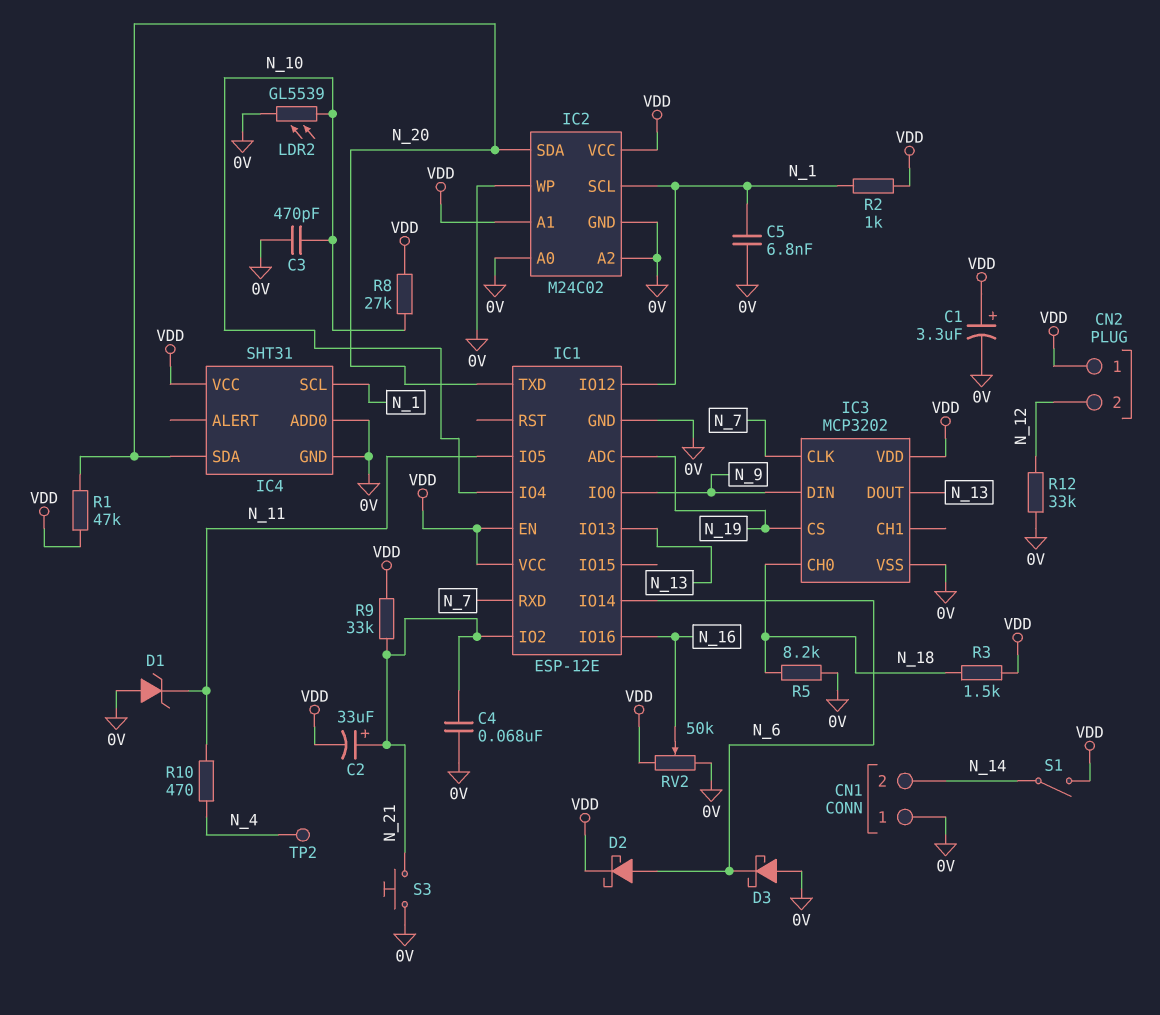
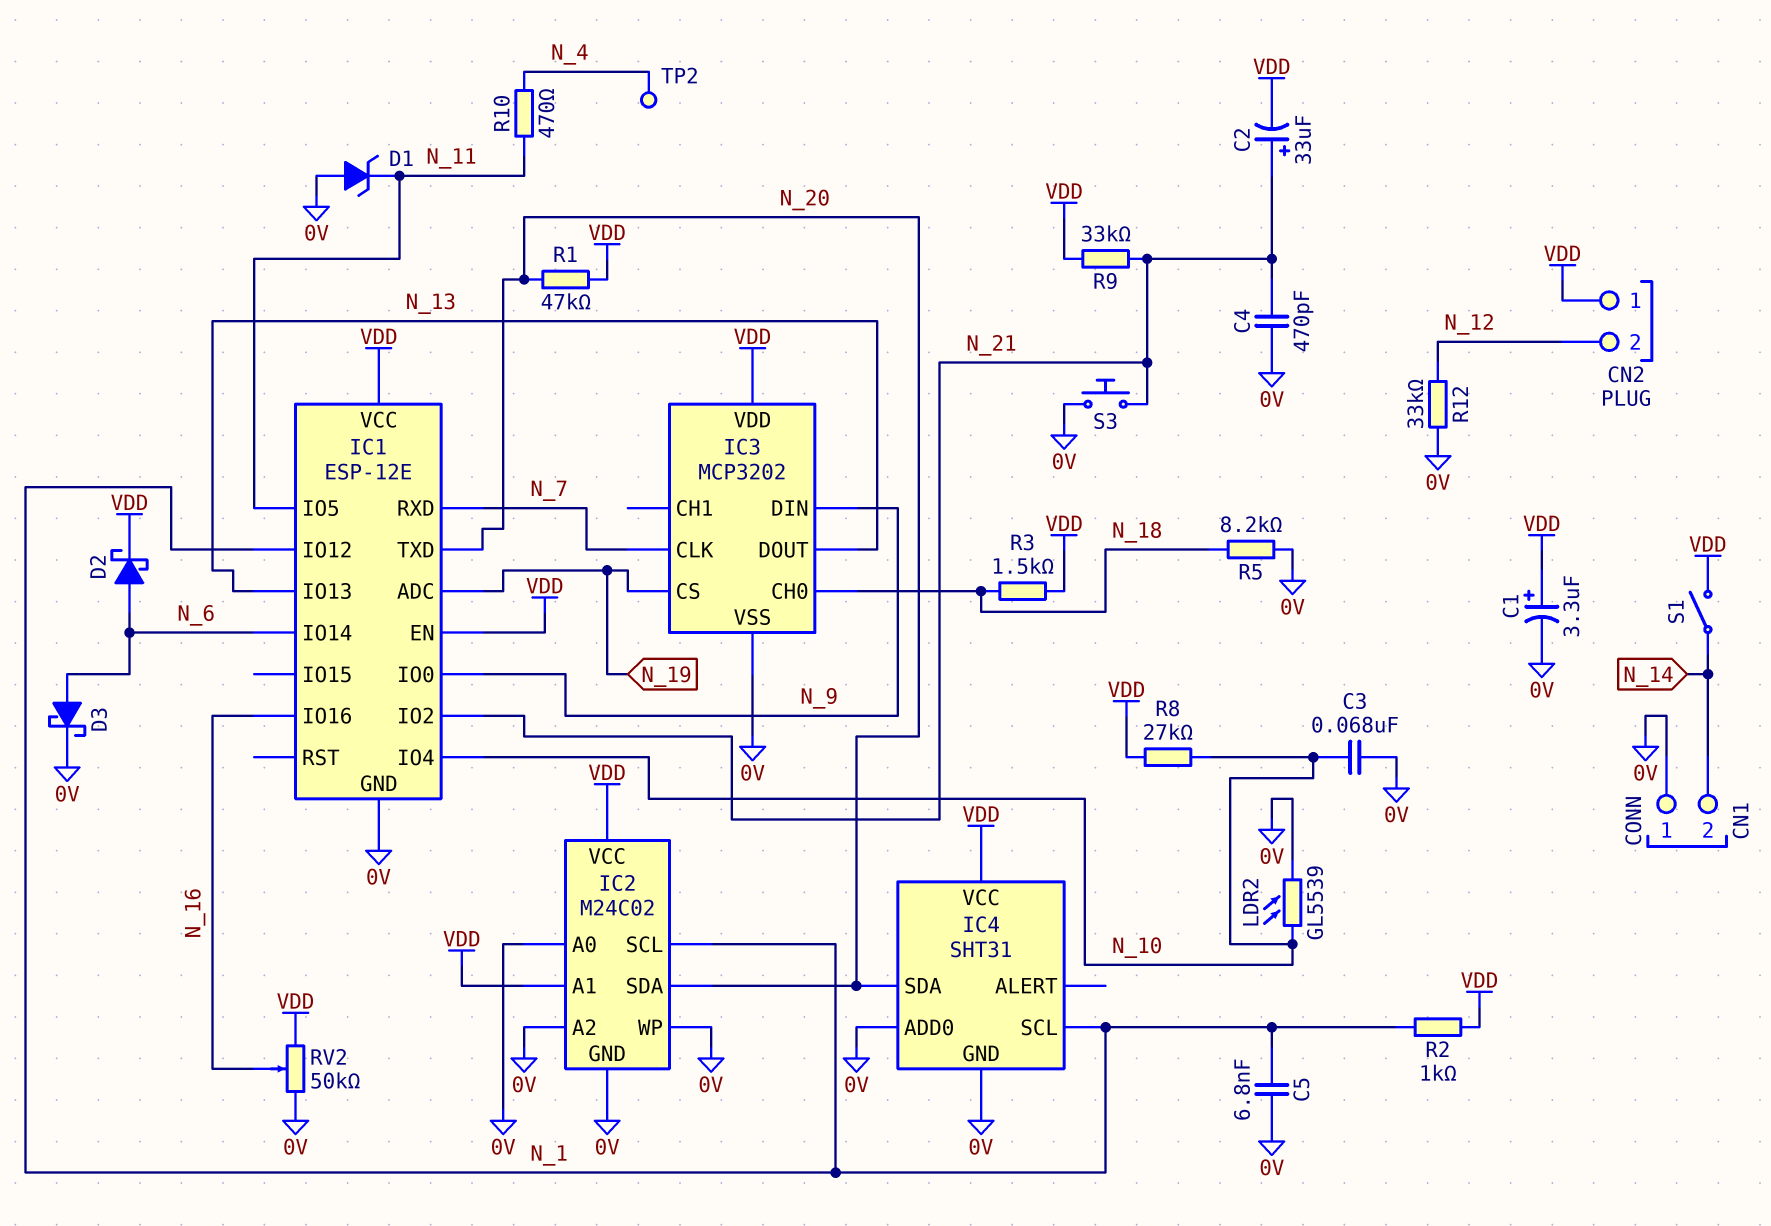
C3: 470pF (0V, N_10) -> 68nF (0V, N_10)
C4: 68nF (0V, N_21) -> 470pF (0V, N_21)
D3: schottky (A 0V, K N_6) -> schottky (A N_6, K 0V)

